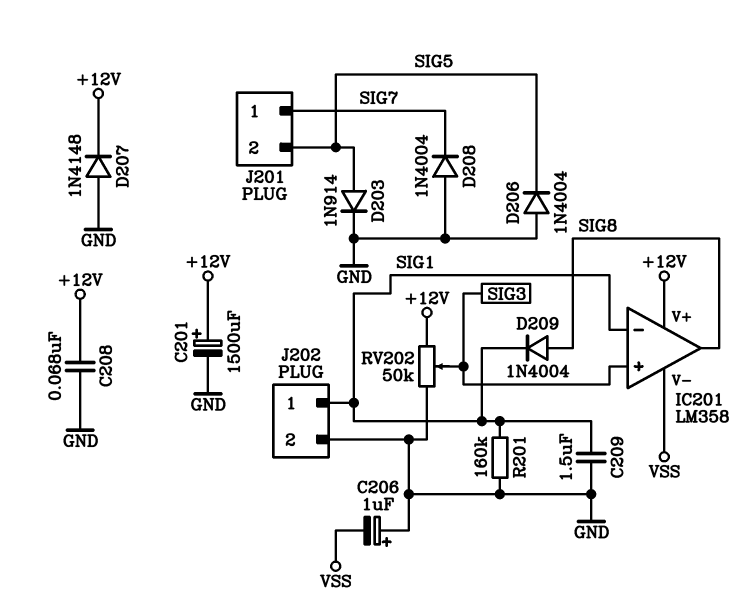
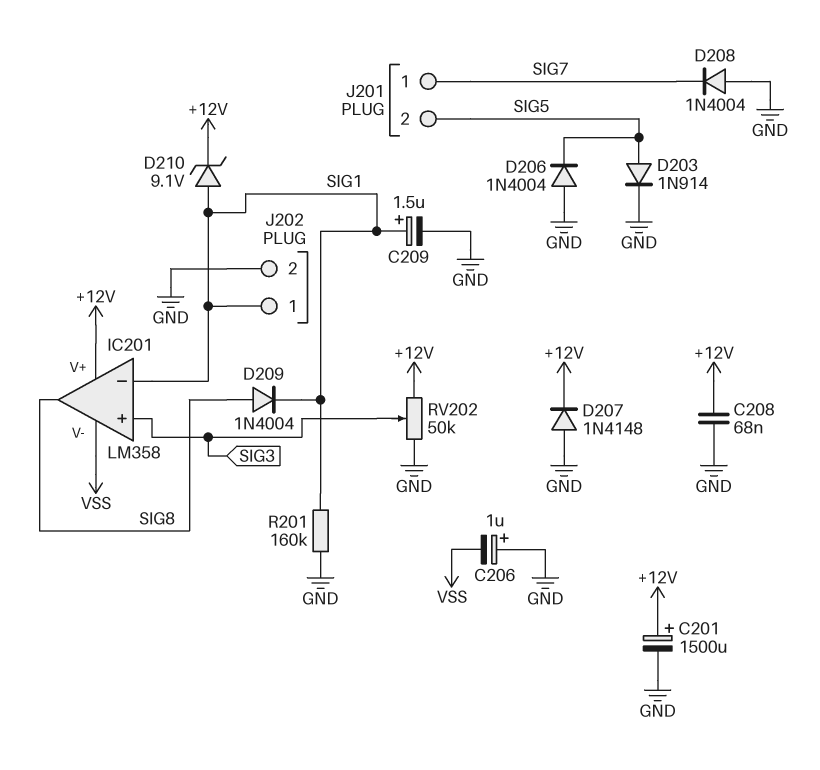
C209: 1.5uF (GND, SIG1) -> 1.5uF (plus SIG1, minus GND)
D210: none -> zener 9.1V (A SIG1, K +12V)

